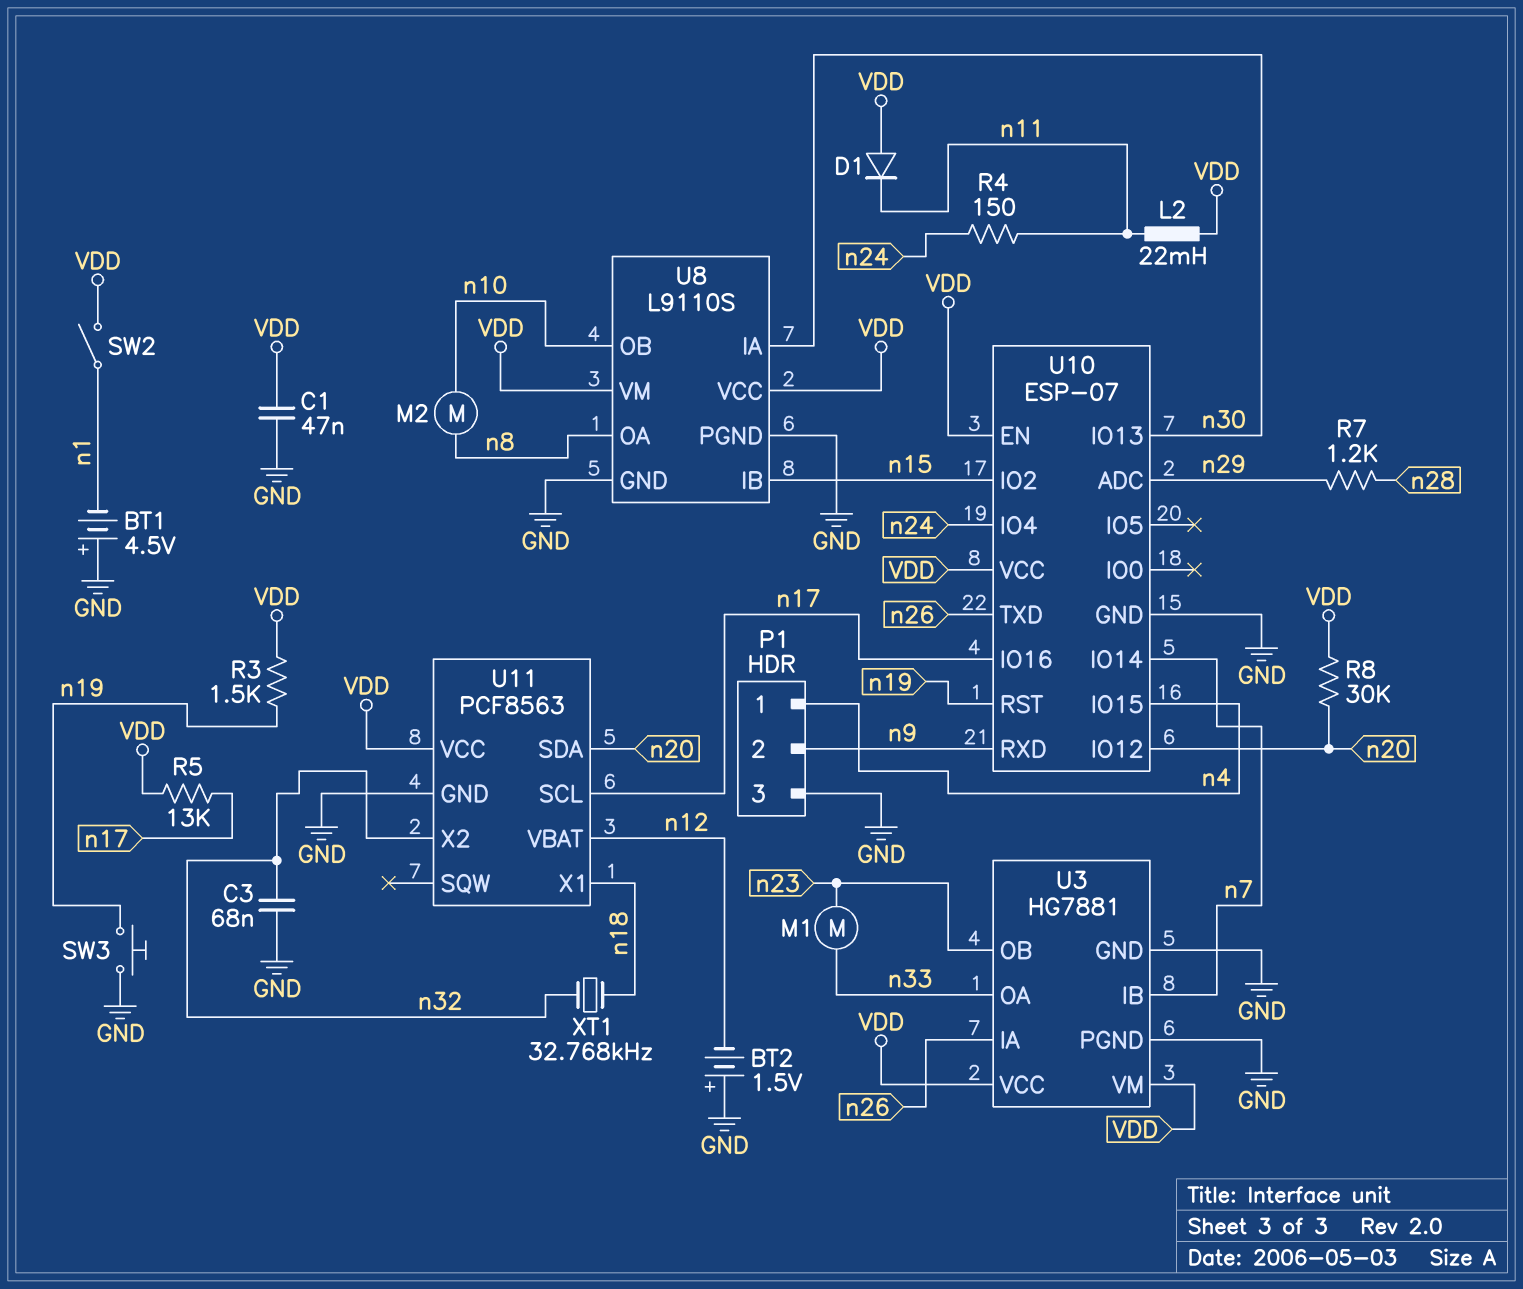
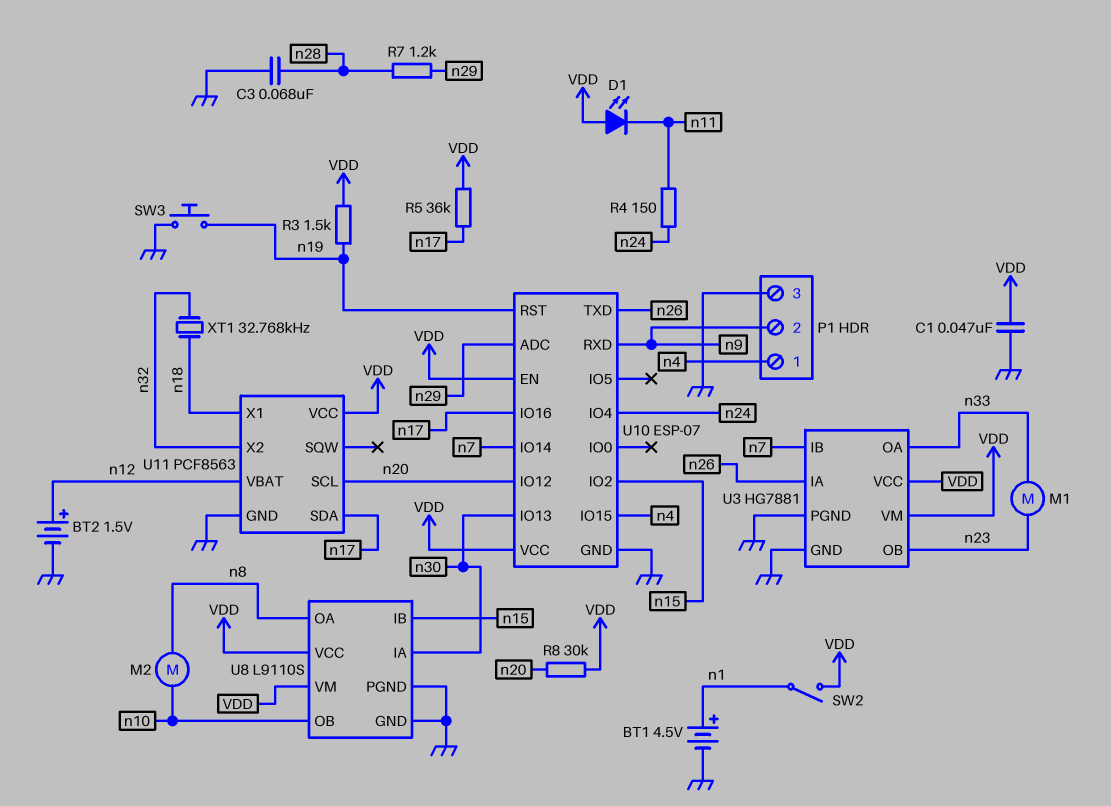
BT1: 4.5V (plus GND, minus n1) -> 4.5V (plus n1, minus GND)
BT2: 1.5V (plus GND, minus n12) -> 1.5V (plus n12, minus GND)
C3: 68nF (GND, n32) -> 68nF (GND, n28)
D1: diode (A VDD, K n11) -> LED (A VDD, K n11)
L2: 22mH (VDD, n11) -> none
R5: 13k (VDD, n17) -> 36k (VDD, n17)
U11 pin SCL: n17 -> n20
U11 pin SDA: n20 -> n17

